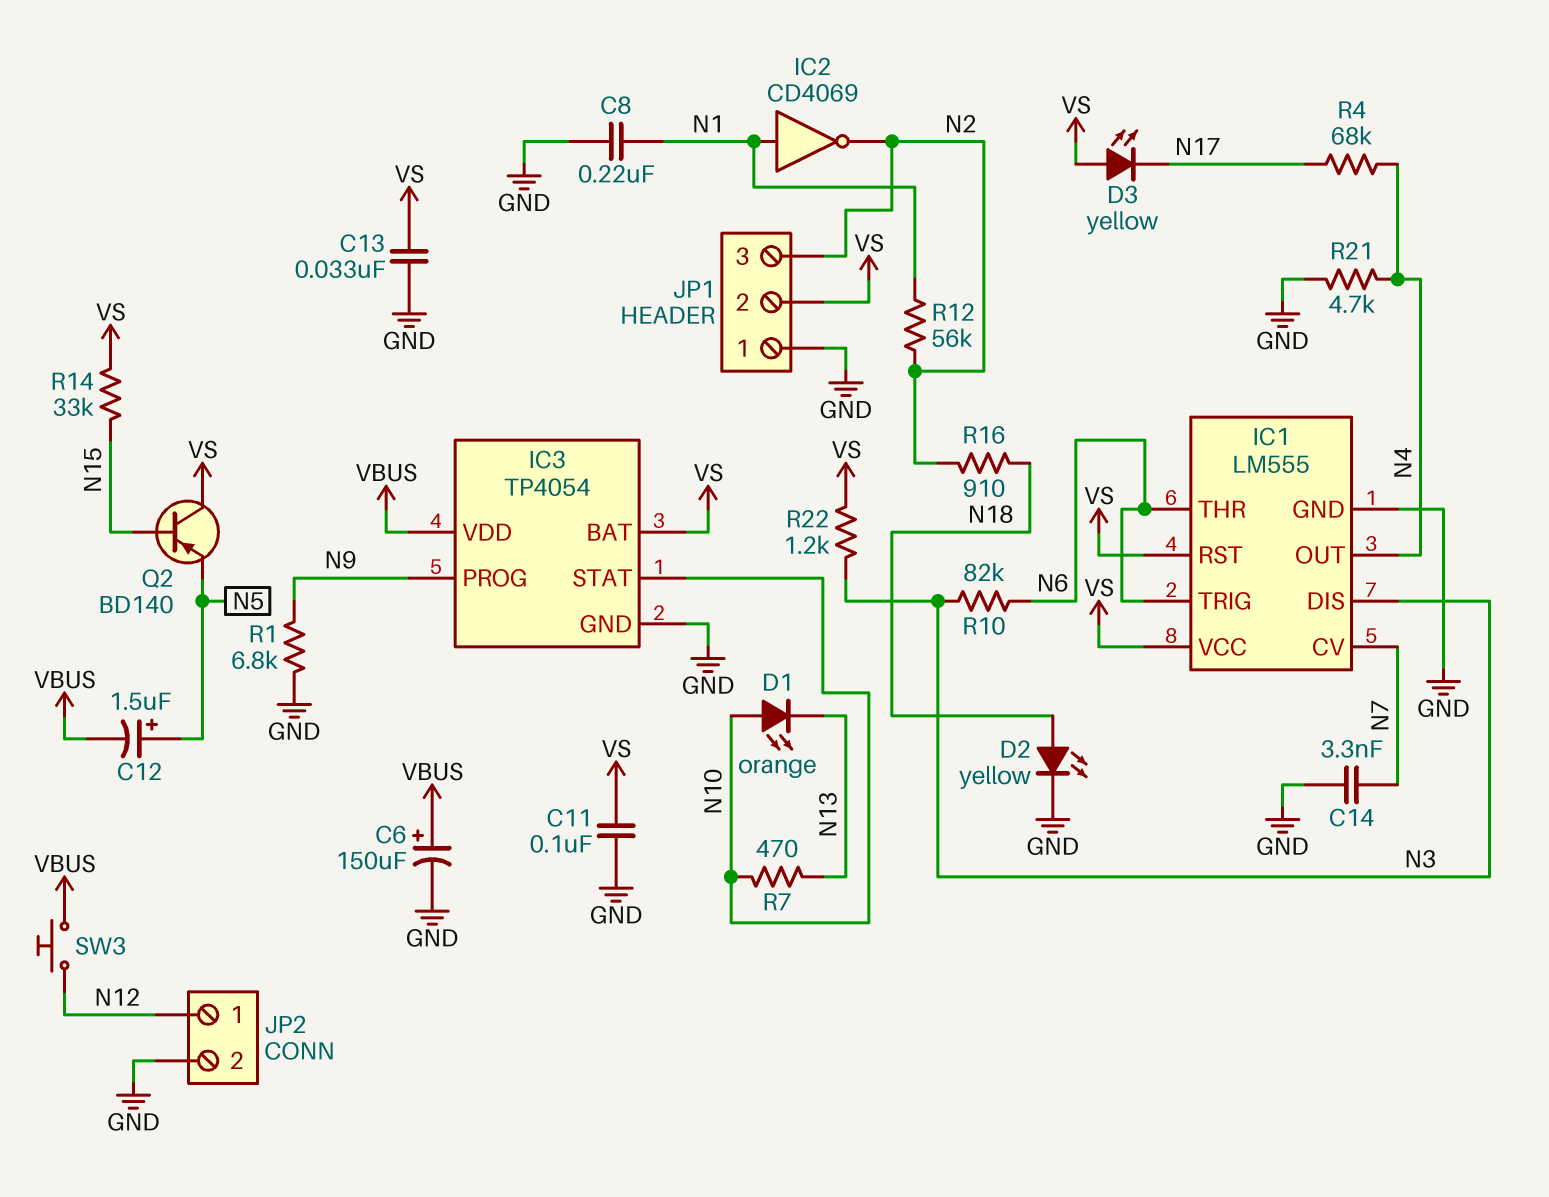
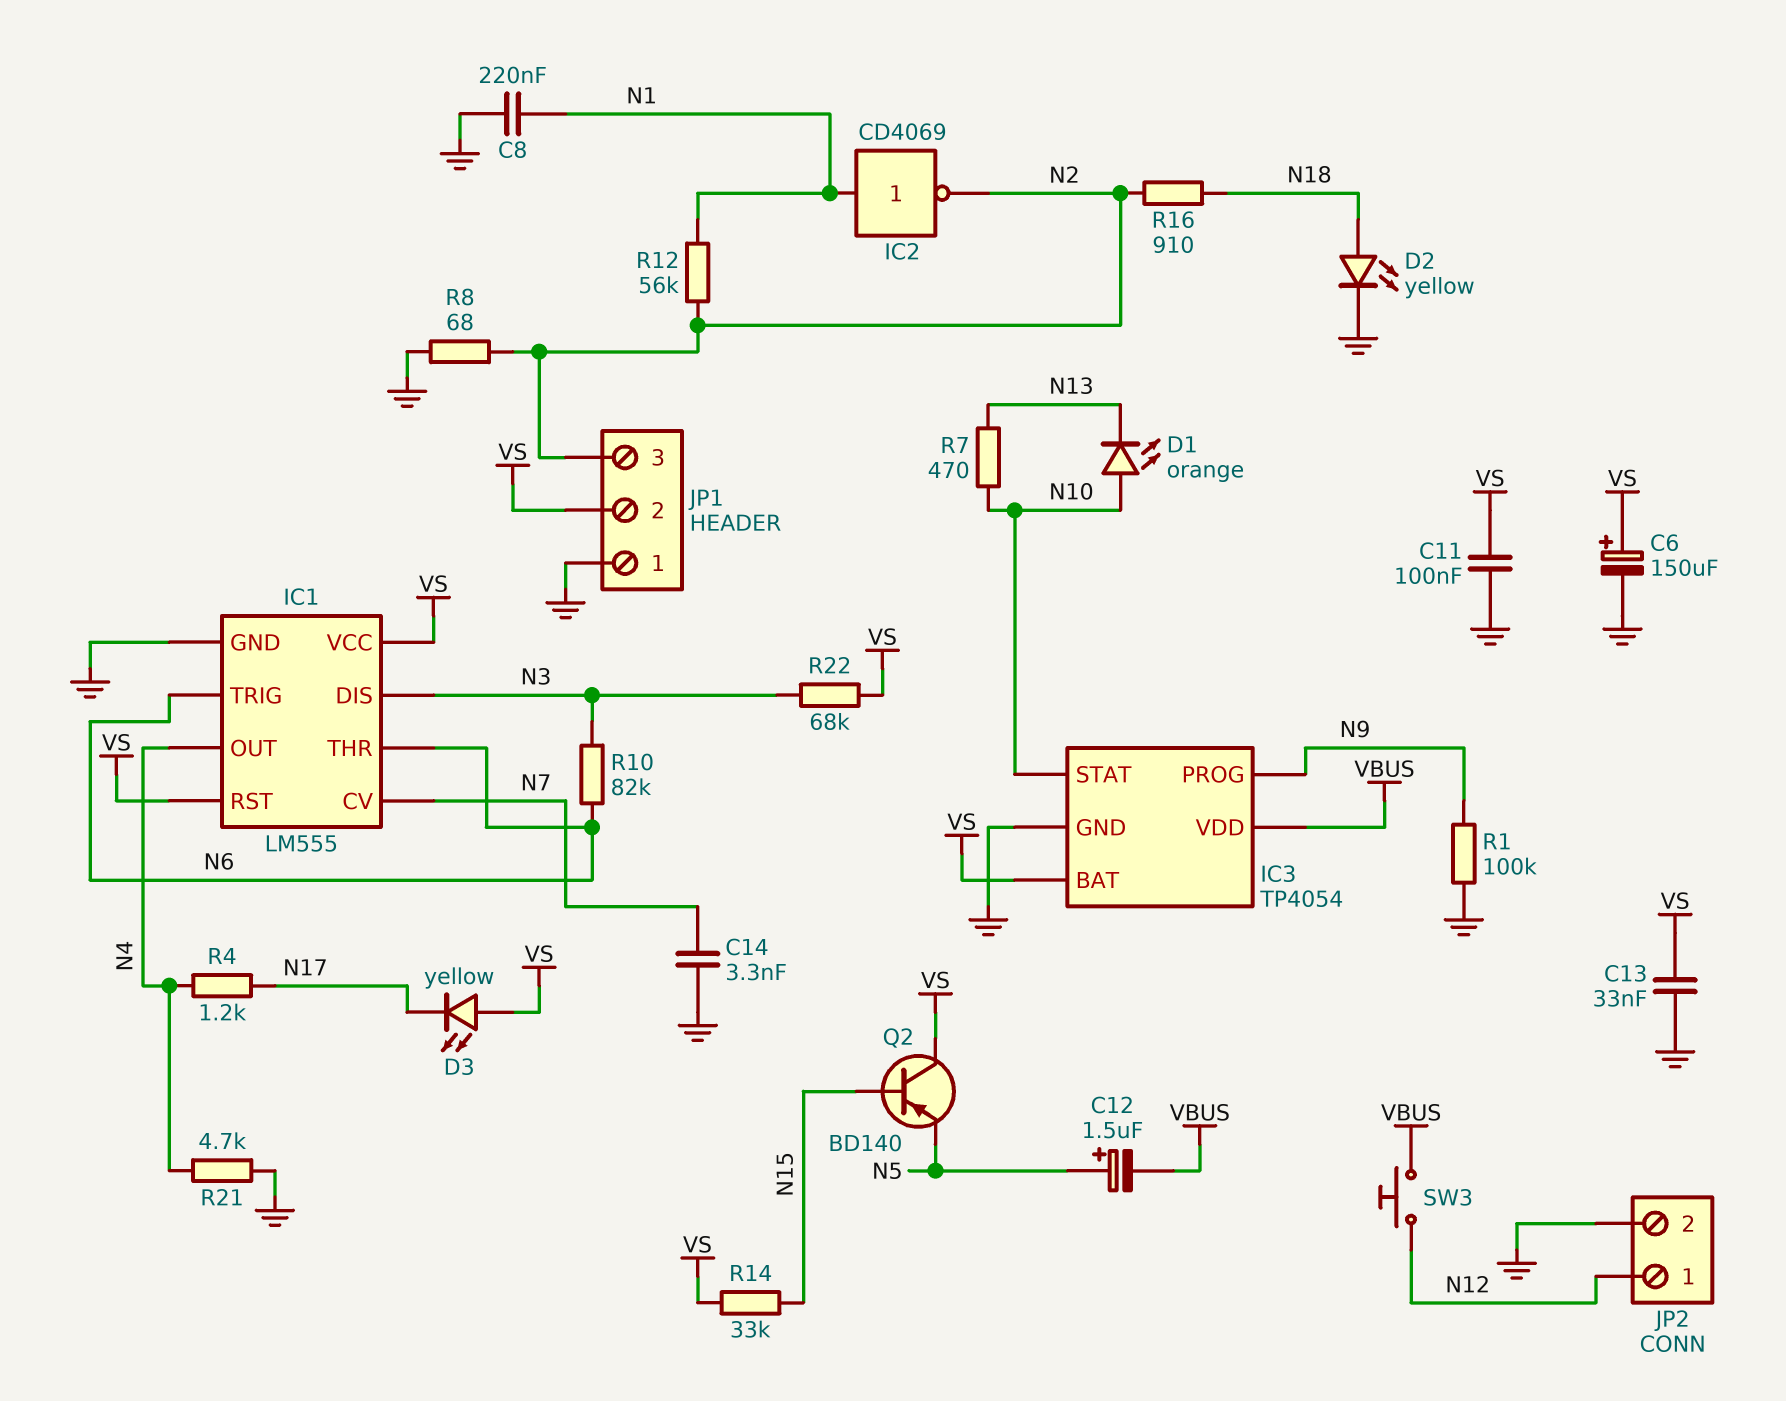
C6: 150uF (plus VBUS, minus GND) -> 150uF (plus VS, minus GND)
R1: 6.8k (GND, N9) -> 100k (GND, N9)
R4: 68k (N4, N17) -> 1.2k (N4, N17)
R8: none -> 68 (GND, N2)
R22: 1.2k (N3, VS) -> 68k (N3, VS)

